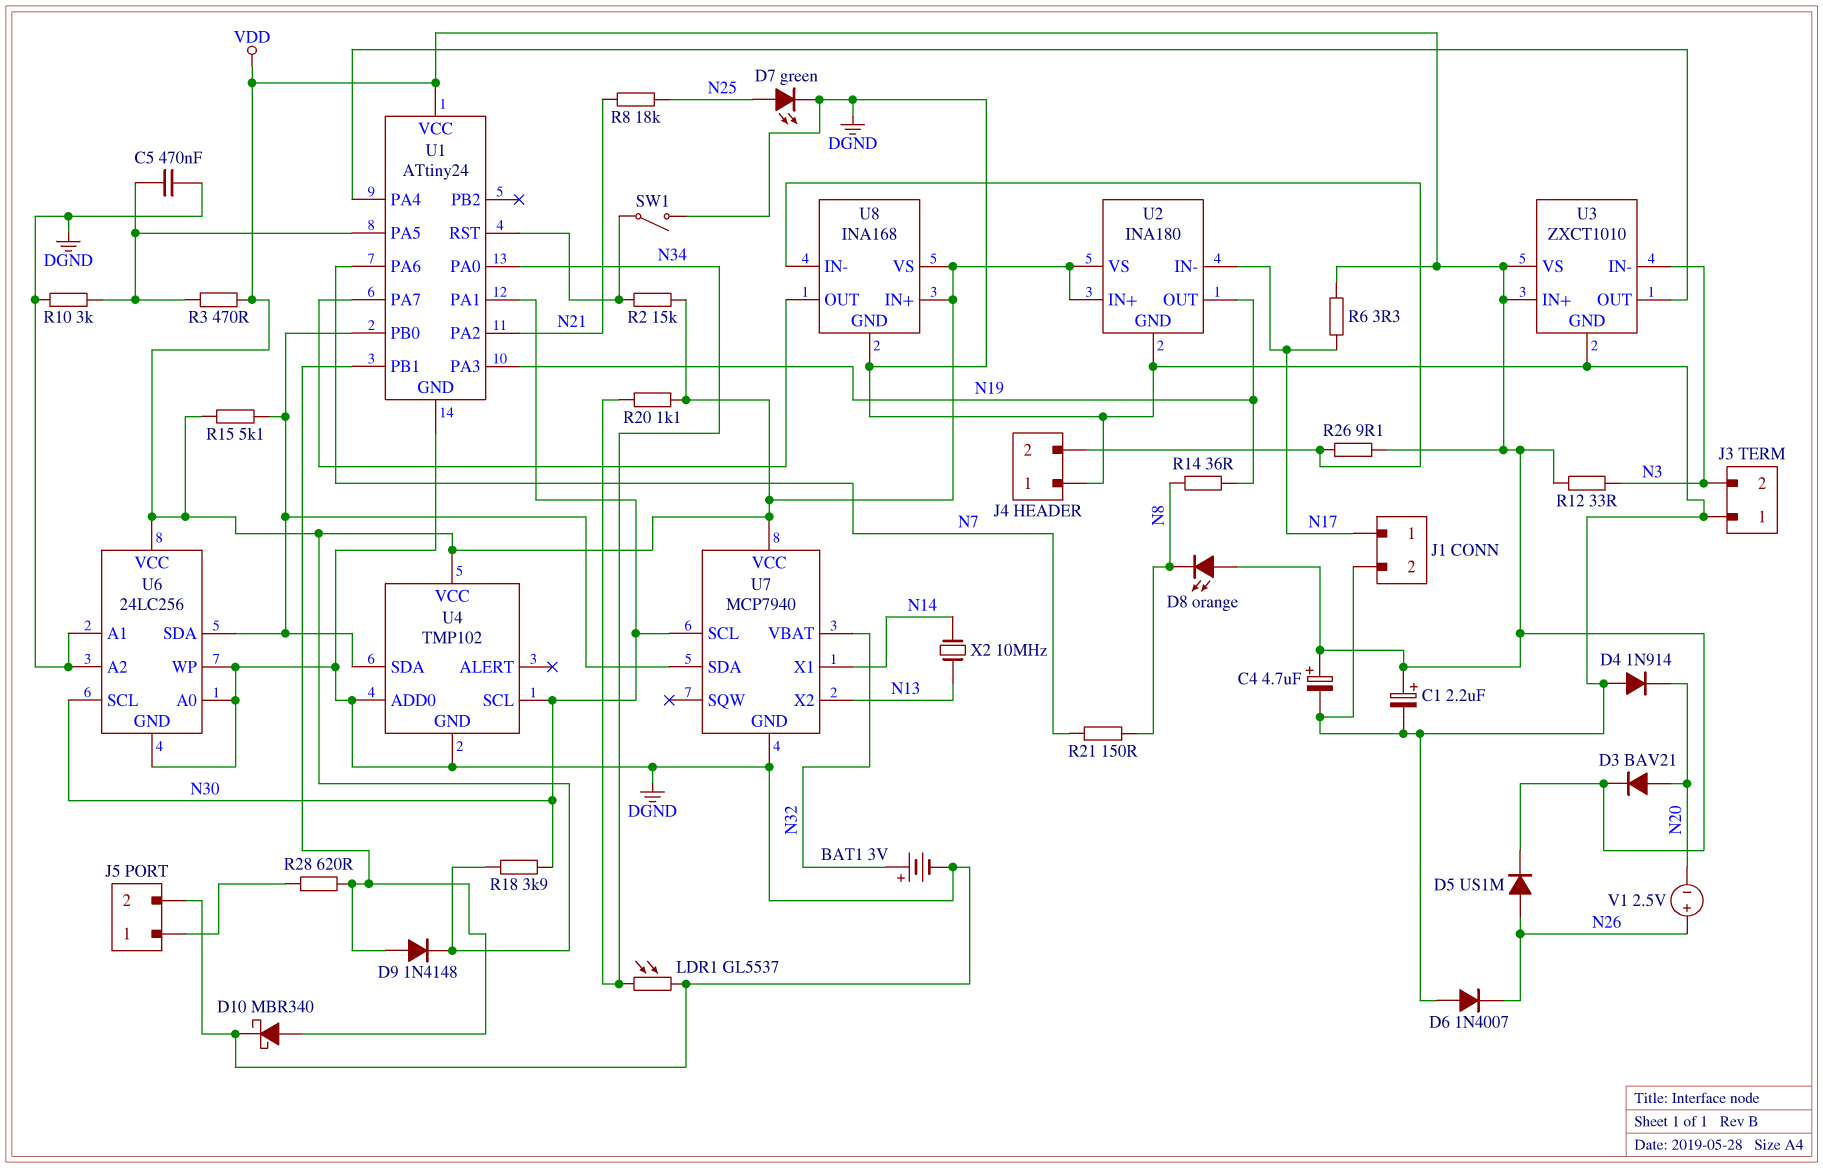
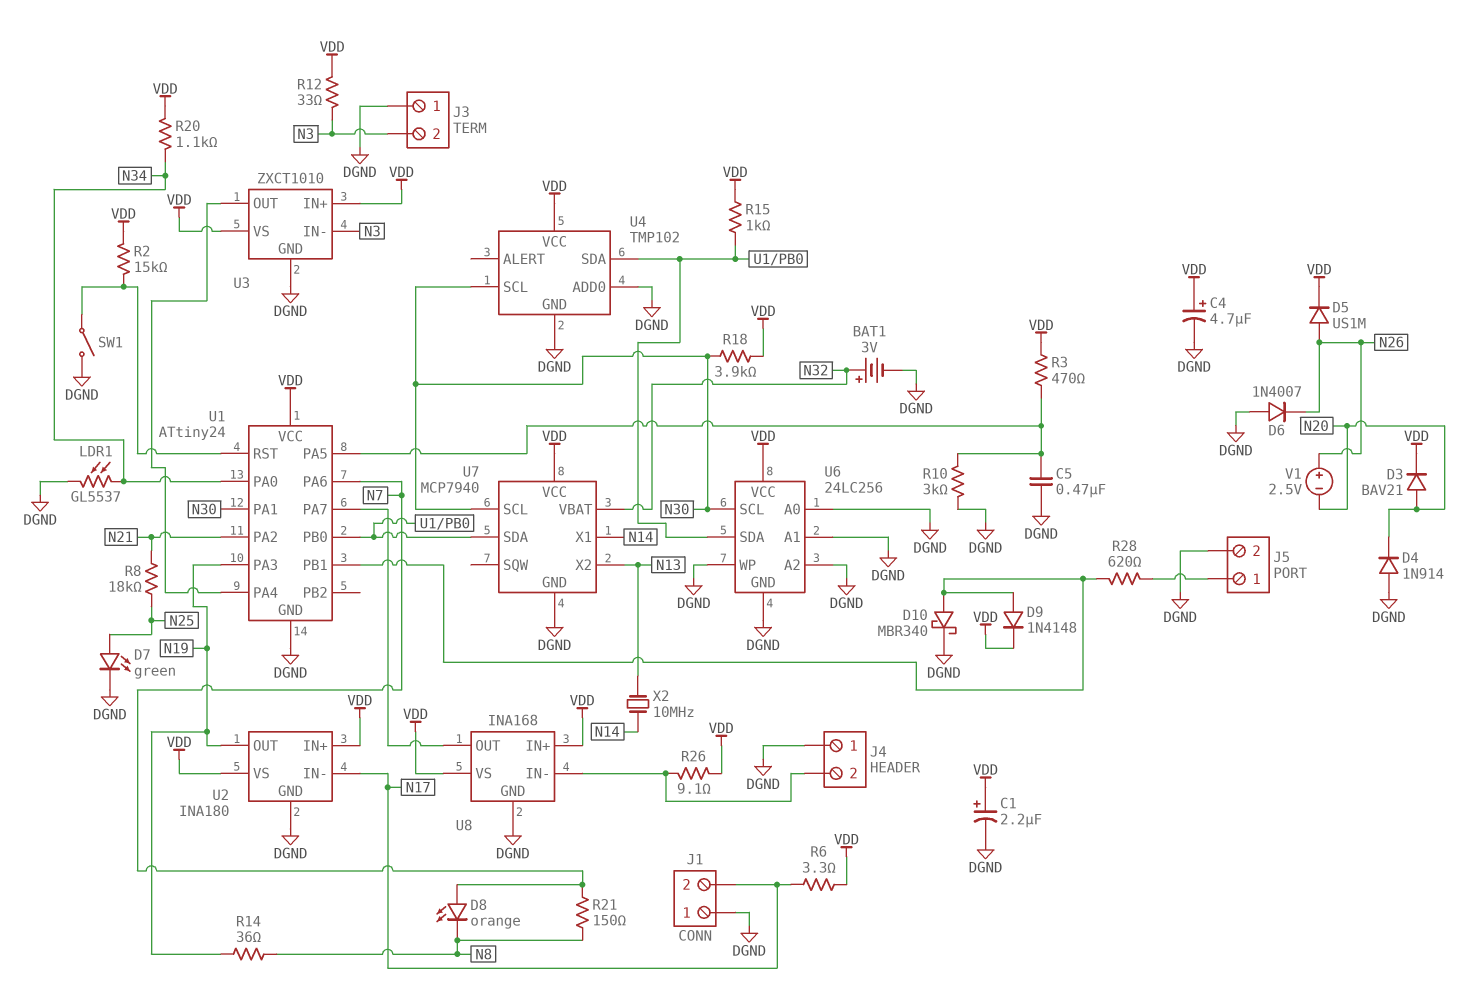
D8: LED orange (A VDD, K N8) -> LED orange (A N7, K N8)
J1 pin 1: N17 -> DGND
J1 pin 2: DGND -> N17
R15: 5.1k (U1/PB0, VDD) -> 1k (U1/PB0, VDD)

